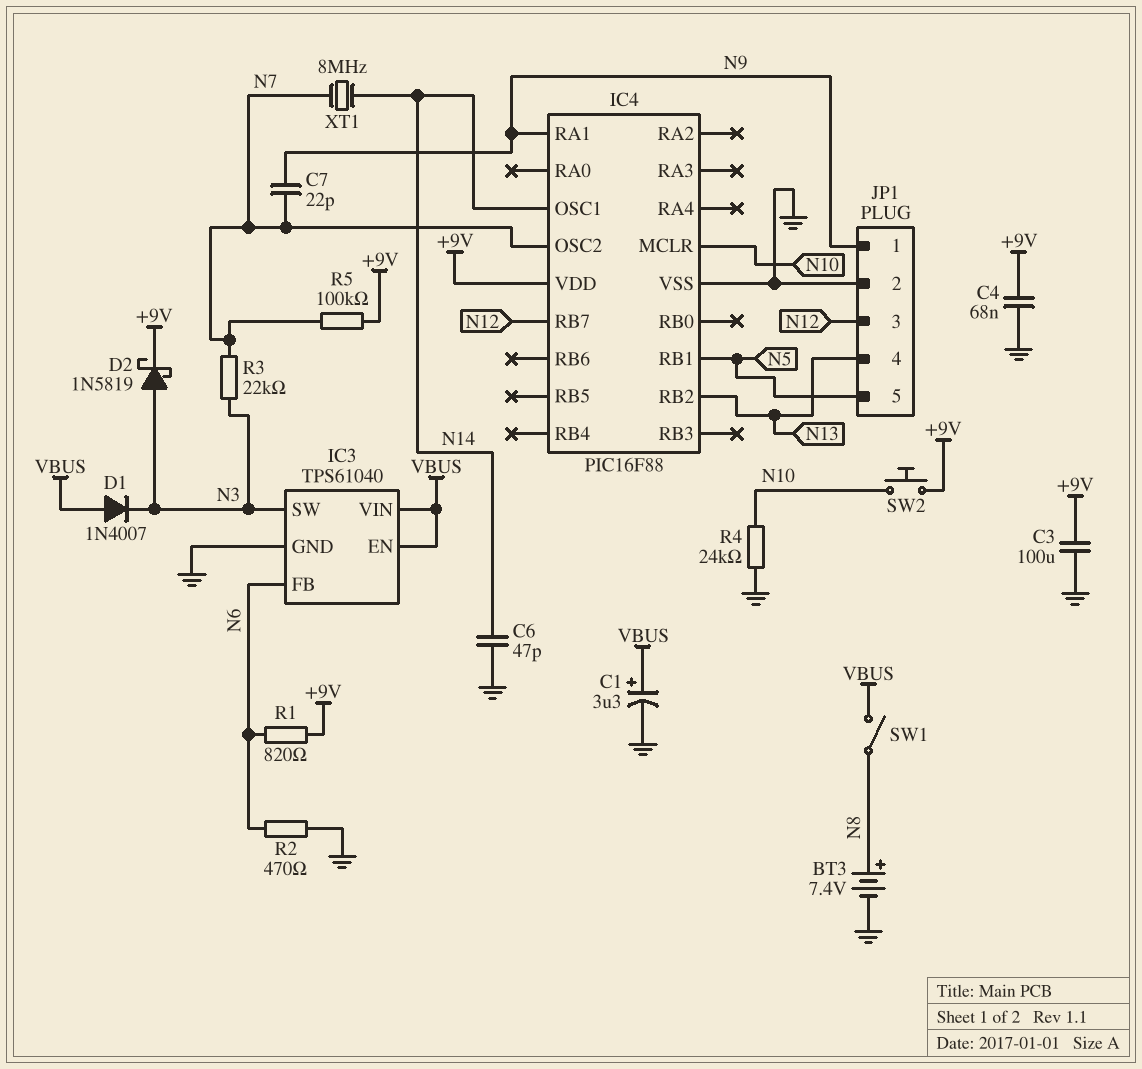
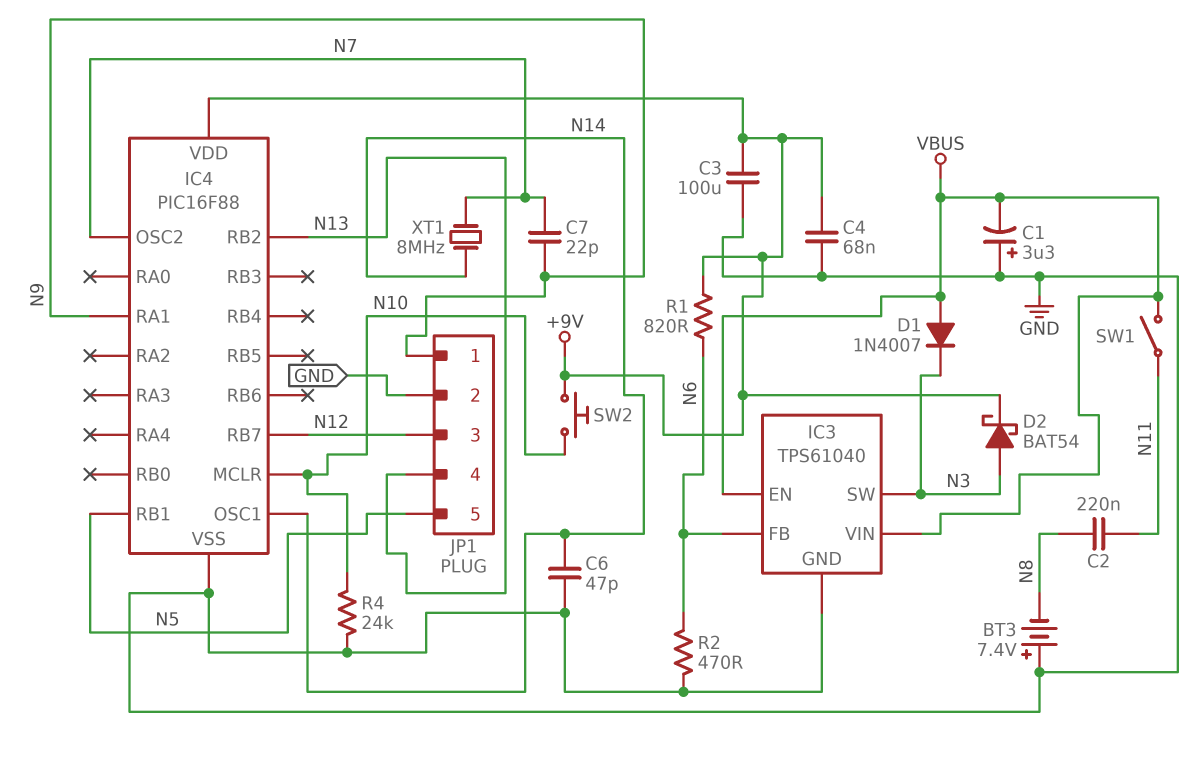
BT3: 7.4V (plus N8, minus GND) -> 7.4V (plus GND, minus N8)
C1: 3.3uF (plus VBUS, minus GND) -> 3.3uF (plus GND, minus VBUS)
C2: none -> 220nF (N8, N11)
D2: schottky 1N5819 (A N3, K +9V) -> schottky BAT54 (A N3, K +9V)
R3: 22k (N3, N7) -> none
R5: 100k (+9V, N7) -> none
SW1: switch (N8, VBUS) -> switch (N11, VBUS)

